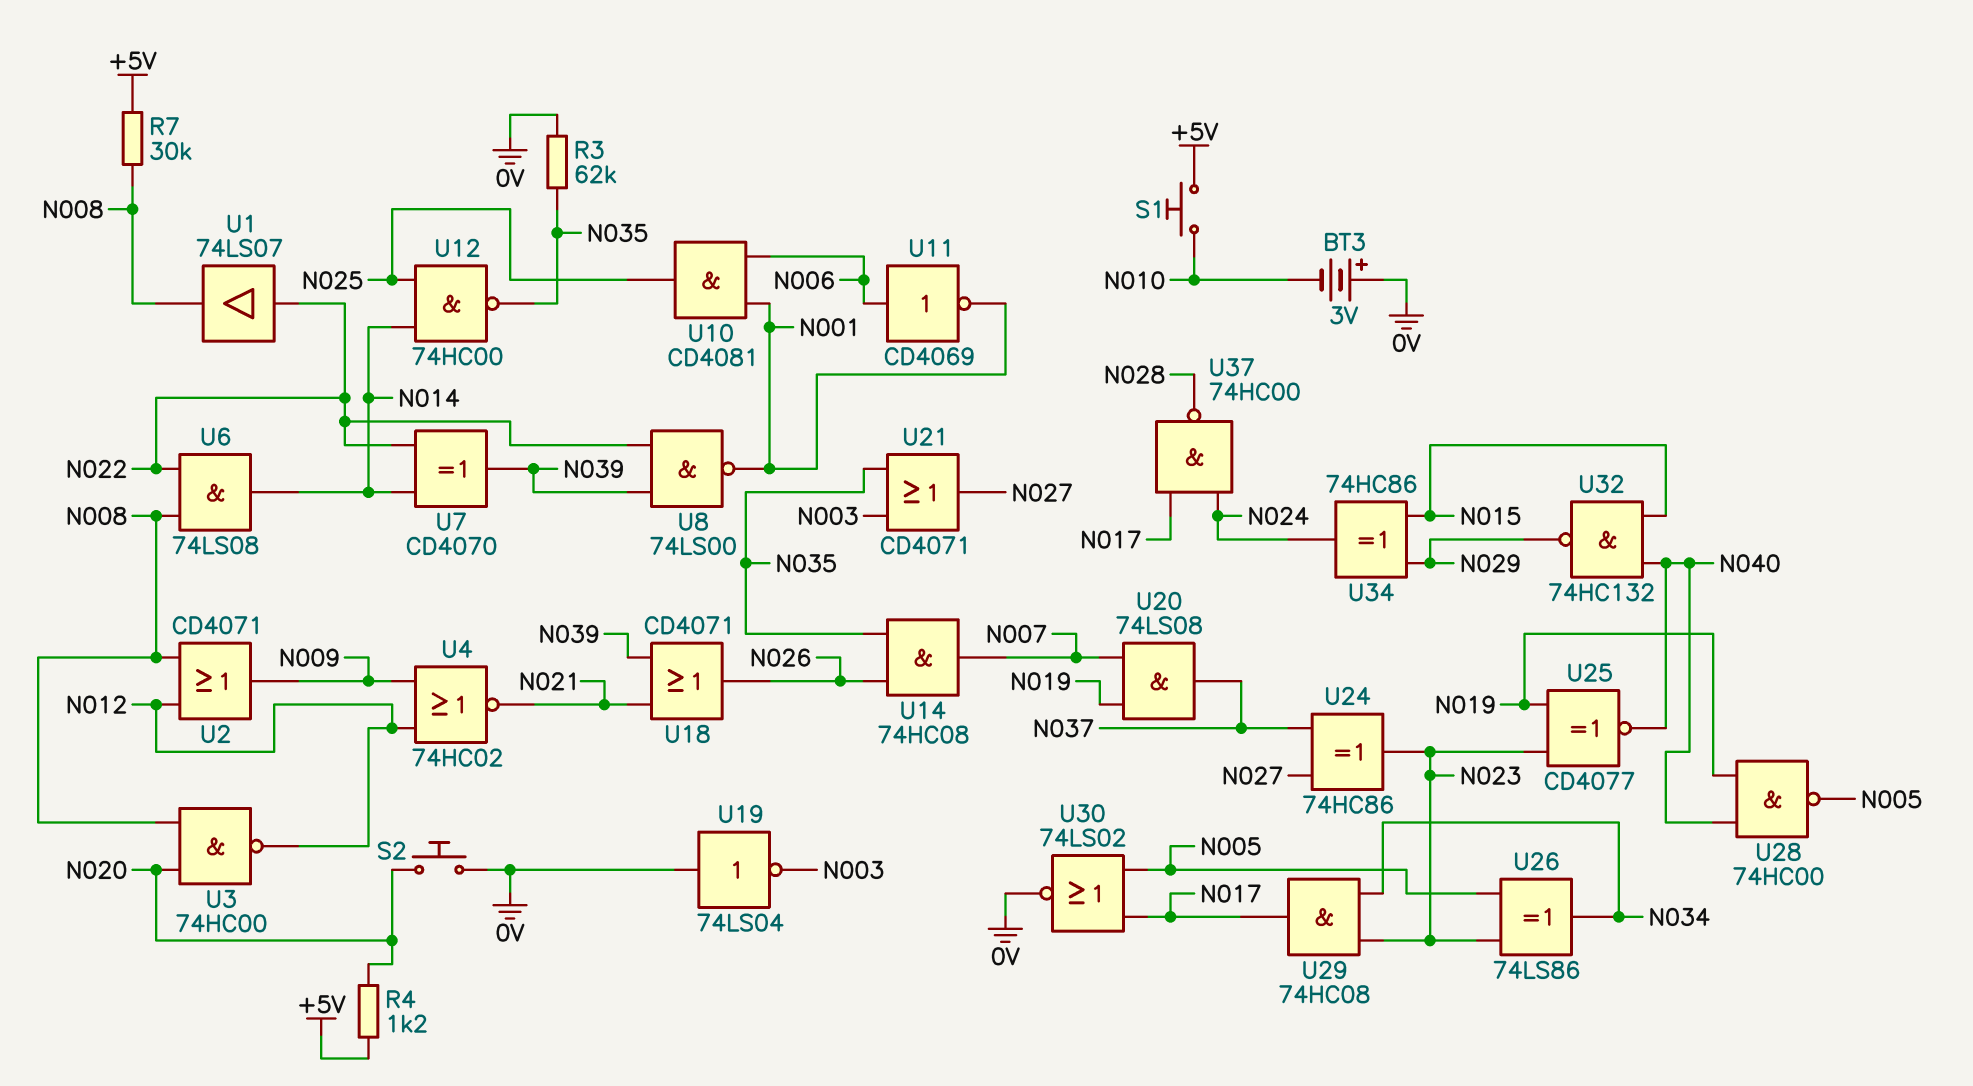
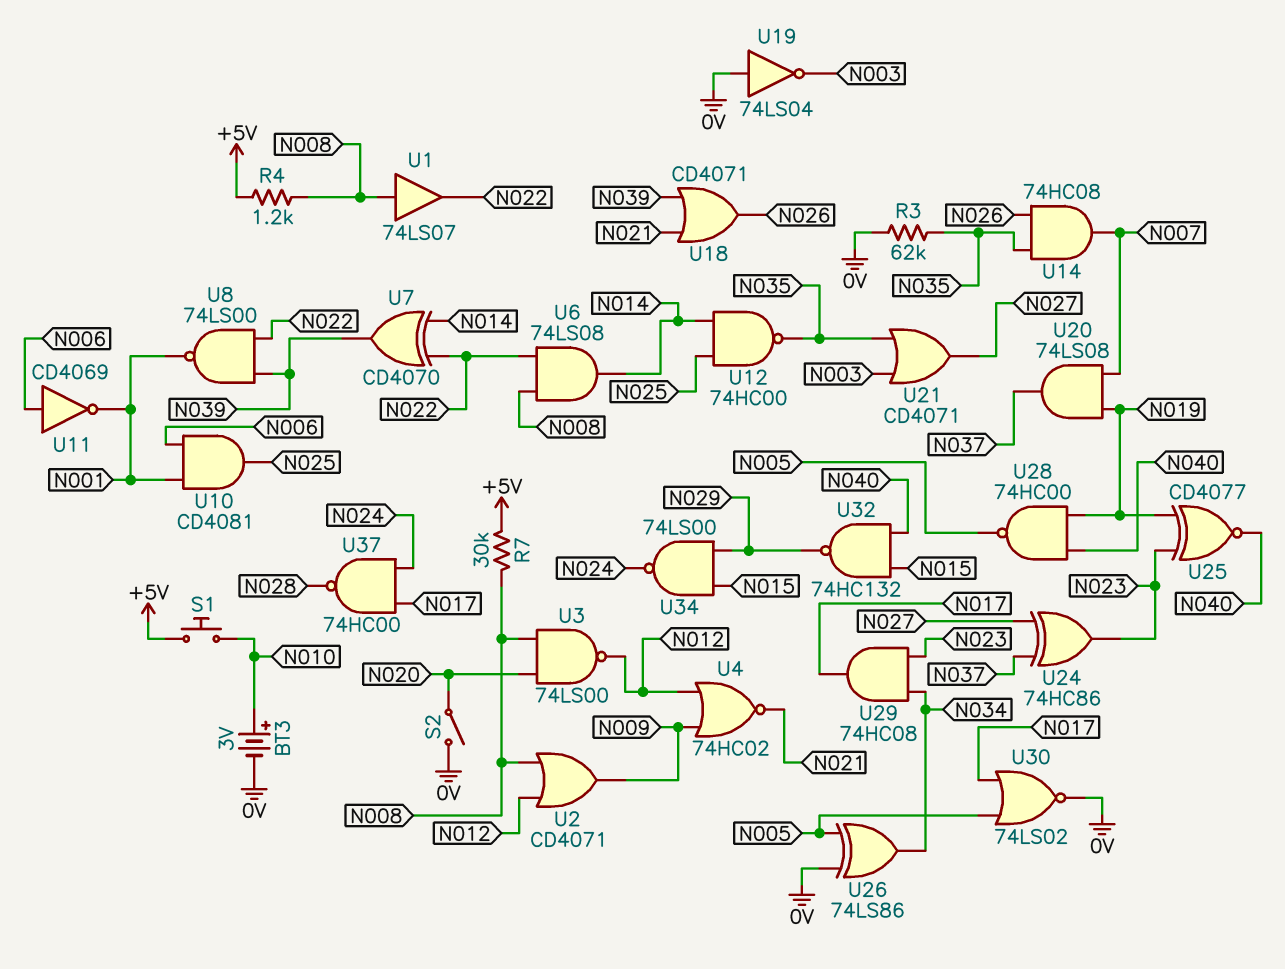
BT3: 3V (plus 0V, minus N010) -> 3V (plus N010, minus 0V)
R4: 1.2k (+5V, N020) -> 1.2k (+5V, N008)
S2: button (0V, N020) -> switch (0V, N020)
U1: buffer 74LS07 (in N022, out N008) -> buffer 74LS07 (in N008, out N022)
U3: NAND 74HC00 (in N008, in N020, out N012) -> NAND 74LS00 (in N008, in N020, out N012)
U26: XOR 74LS86 (in N005, in N023, out N034) -> XOR 74LS86 (in 0V, in N005, out N034)
U34: XOR 74HC86 (in N015, in N029, out N024) -> NAND 74LS00 (in N015, in N029, out N024)

